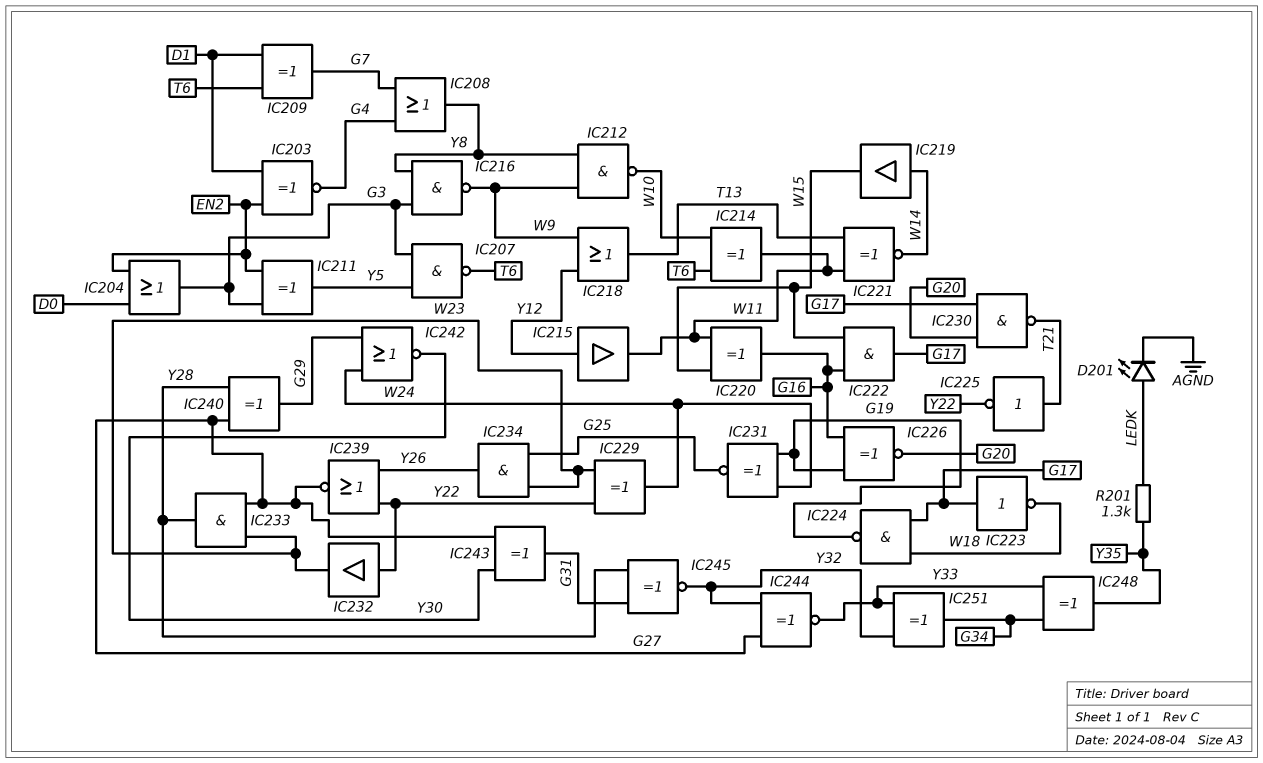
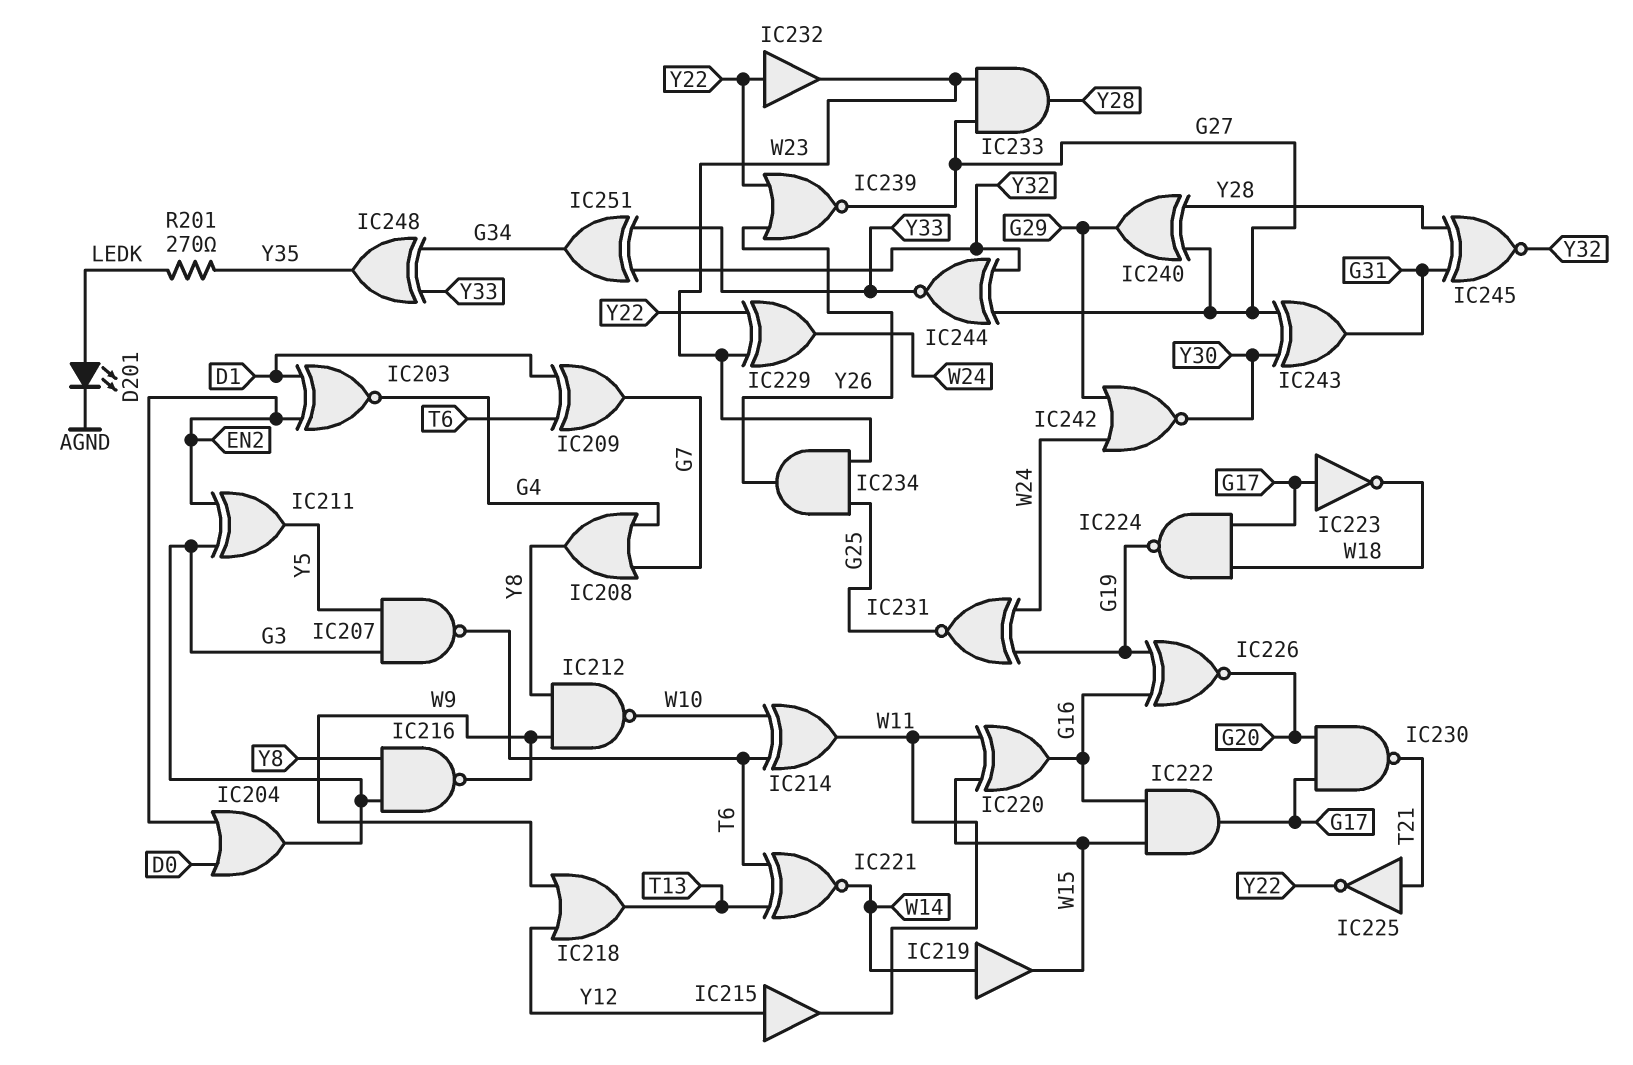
IC221: XNOR (in T13, in W11, out W14) -> XNOR (in T6, in T13, out W14)
R201: 1.3k (LEDK, Y35) -> 270 (LEDK, Y35)

